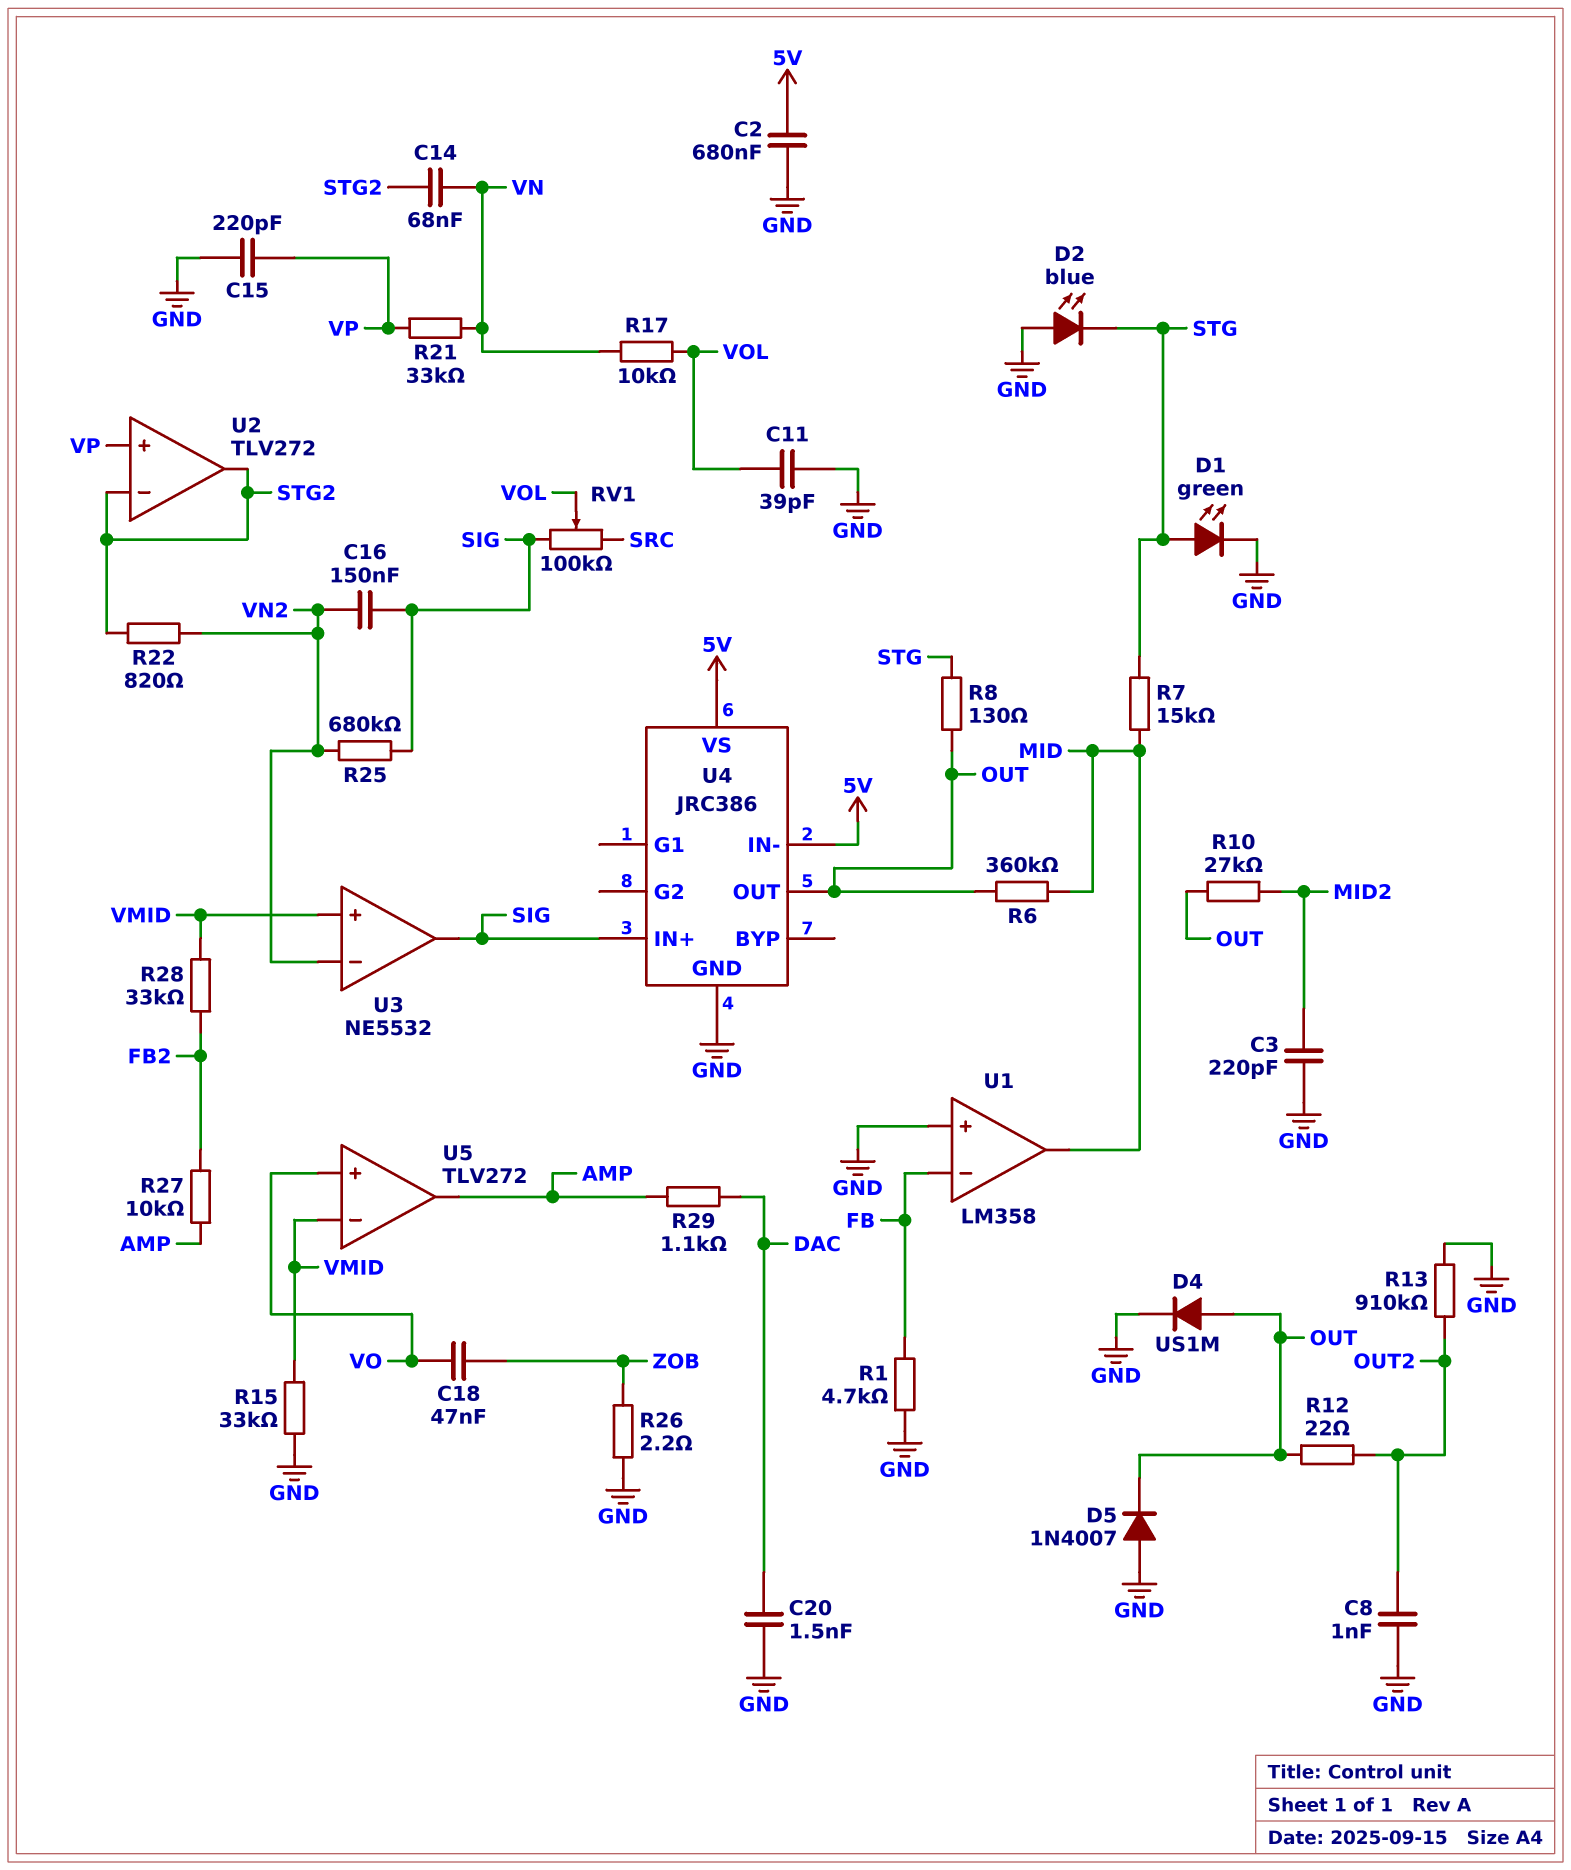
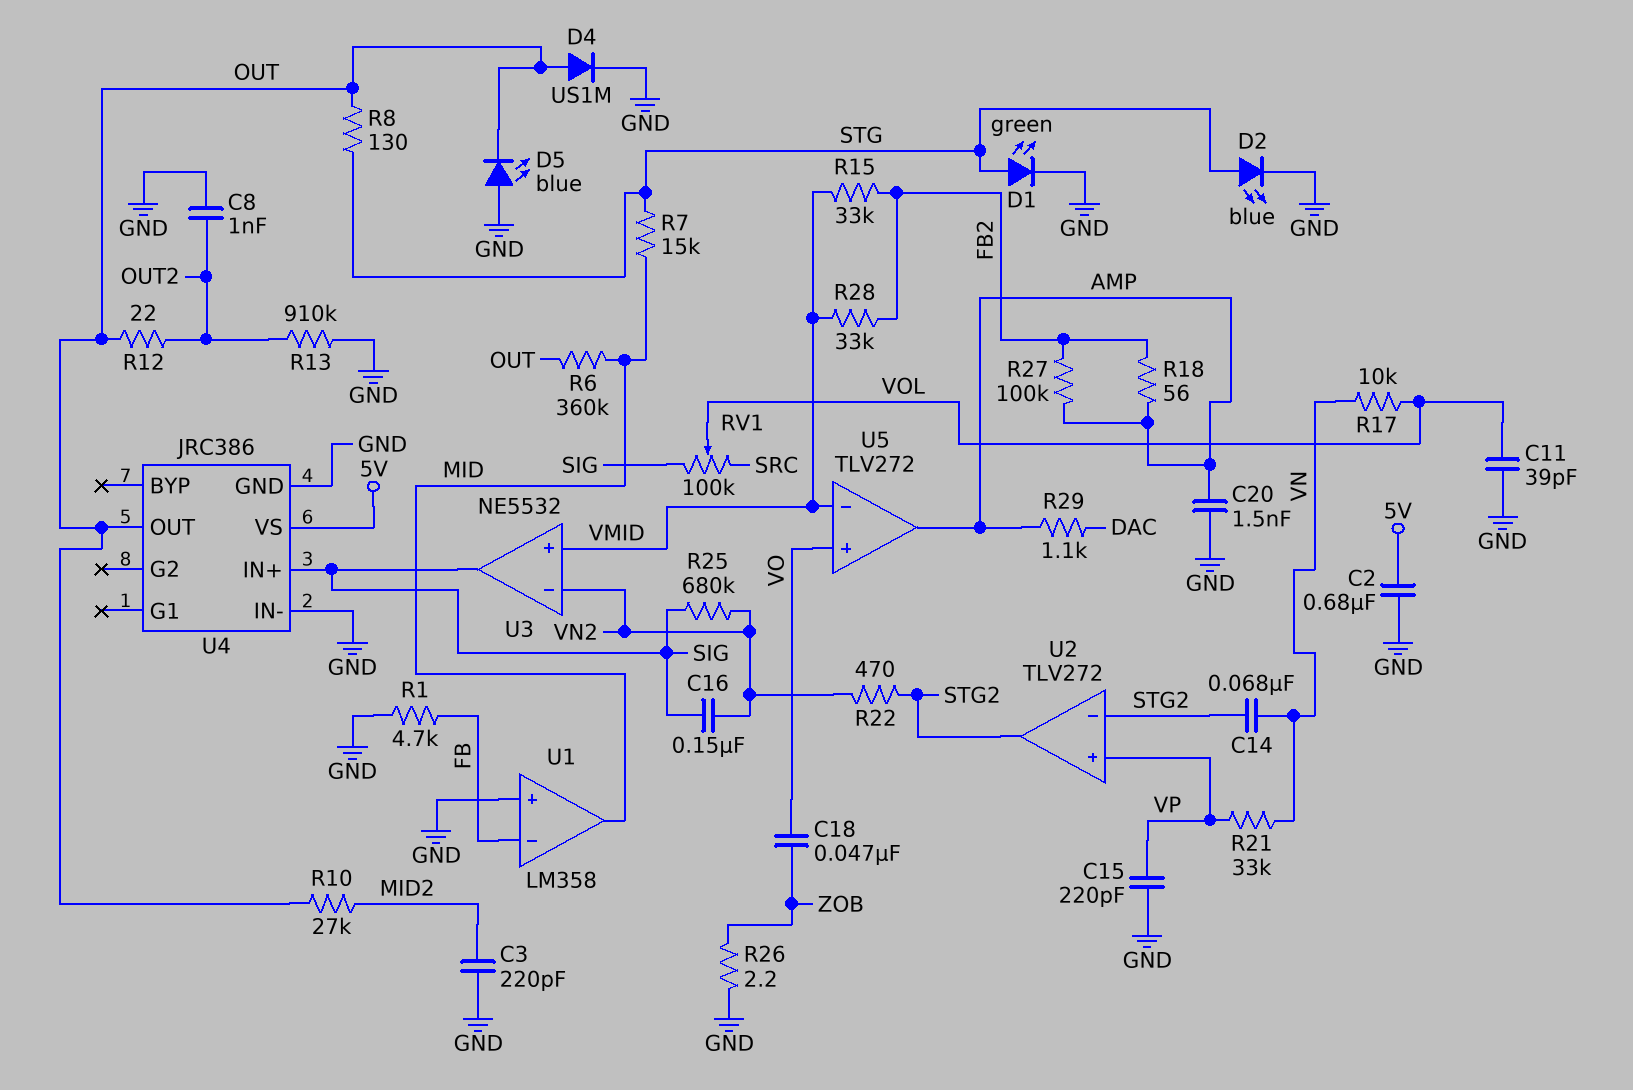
C20: 1.5nF (DAC, GND) -> 1.5nF (AMP, GND)
D2: LED blue (A GND, K STG) -> LED blue (A STG, K GND)
D5: diode 1N4007 (A GND, K OUT) -> LED blue (A GND, K OUT)
R15: 33k (GND, VMID) -> 33k (FB2, VMID)
R18: none -> 56 (AMP, FB2)
R22: 820 (STG2, VN2) -> 470 (STG2, VN2)
R27: 10k (AMP, FB2) -> 100k (AMP, FB2)
U4 pin IN-: 5V -> GND

